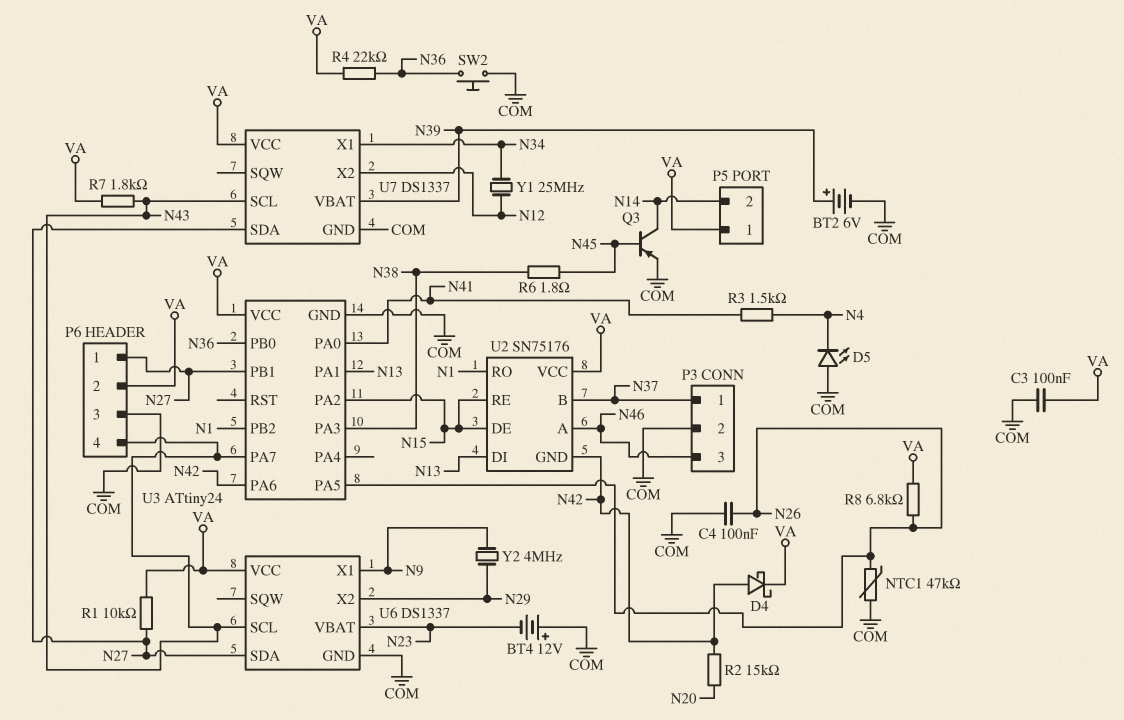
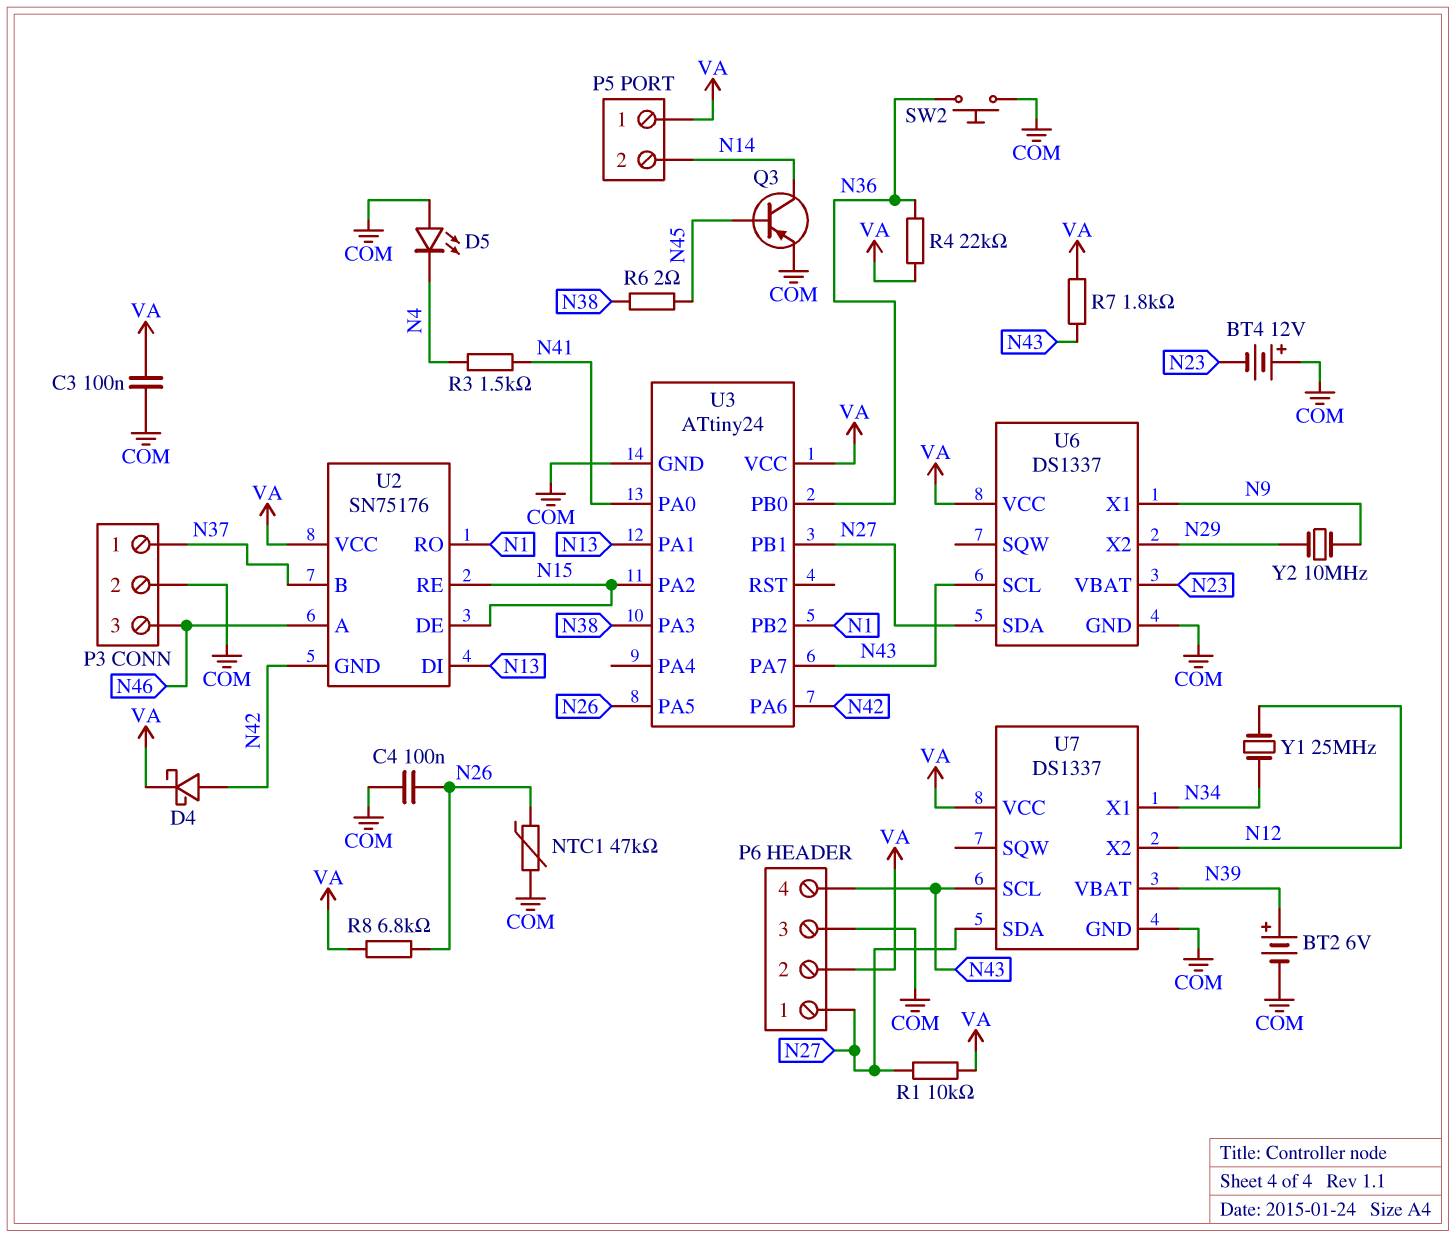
R2: 15k (N20, N42) -> none
R6: 1.8 (N38, N45) -> 2 (N38, N45)
Y2: 4MHz (N9, N29) -> 10MHz (N9, N29)

